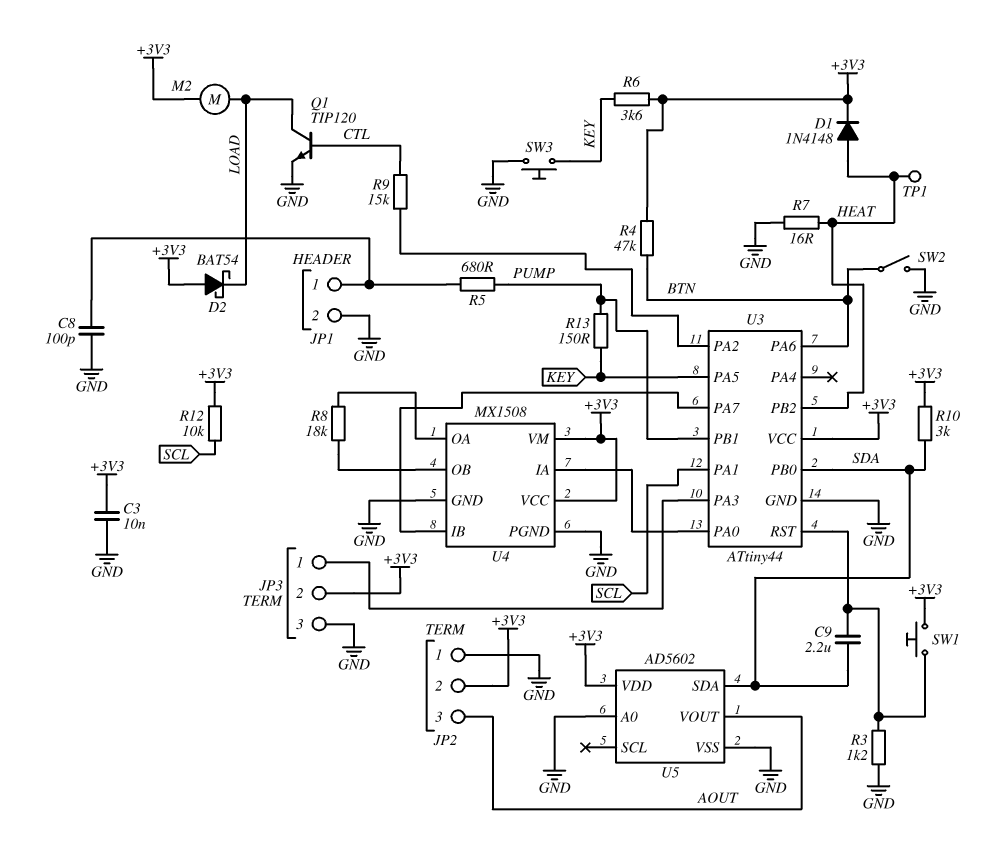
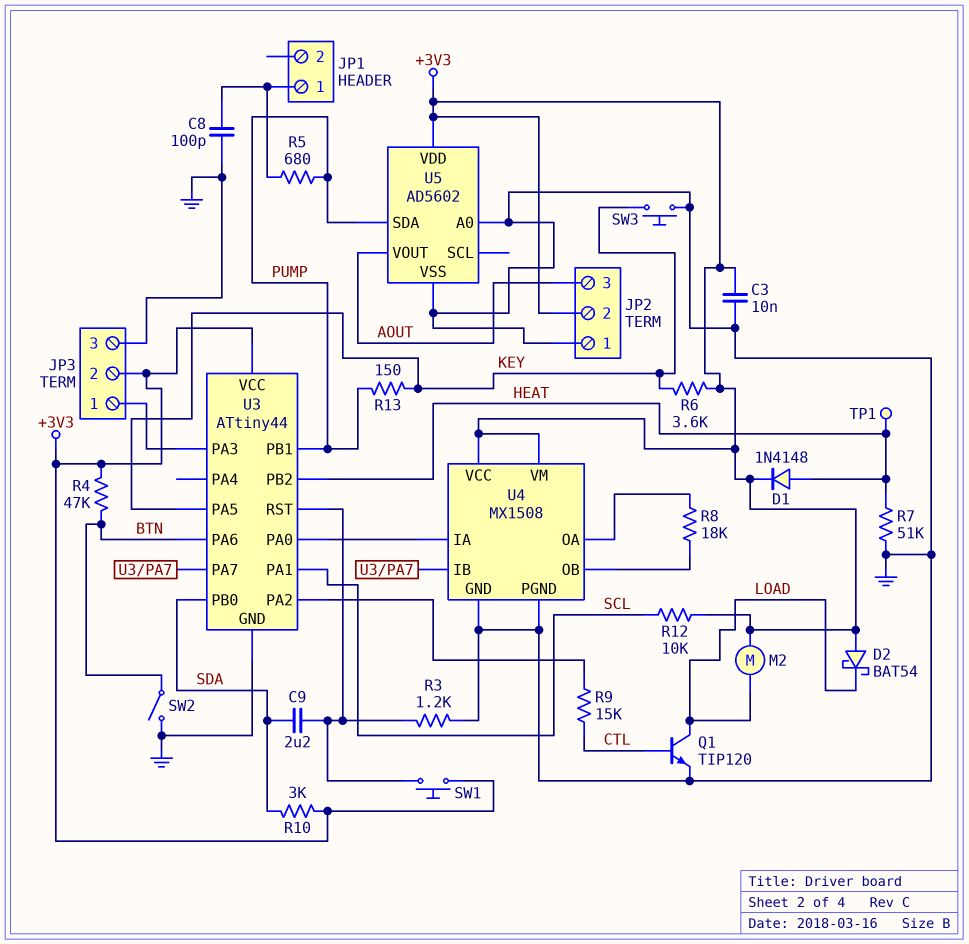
JP1 pin 2: GND -> none
R7: 16 (GND, HEAT) -> 51k (GND, HEAT)
U5 pin SDA: SDA -> PUMP

